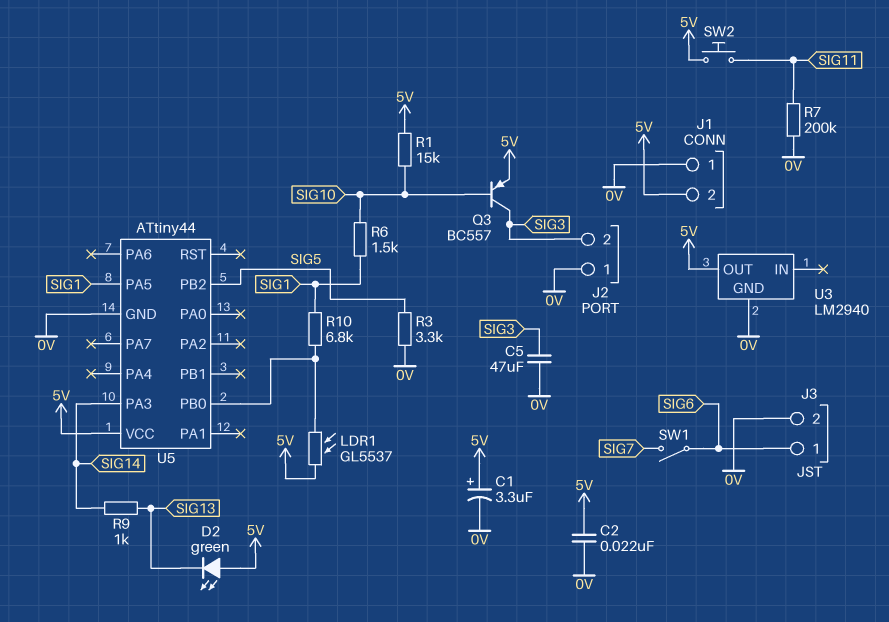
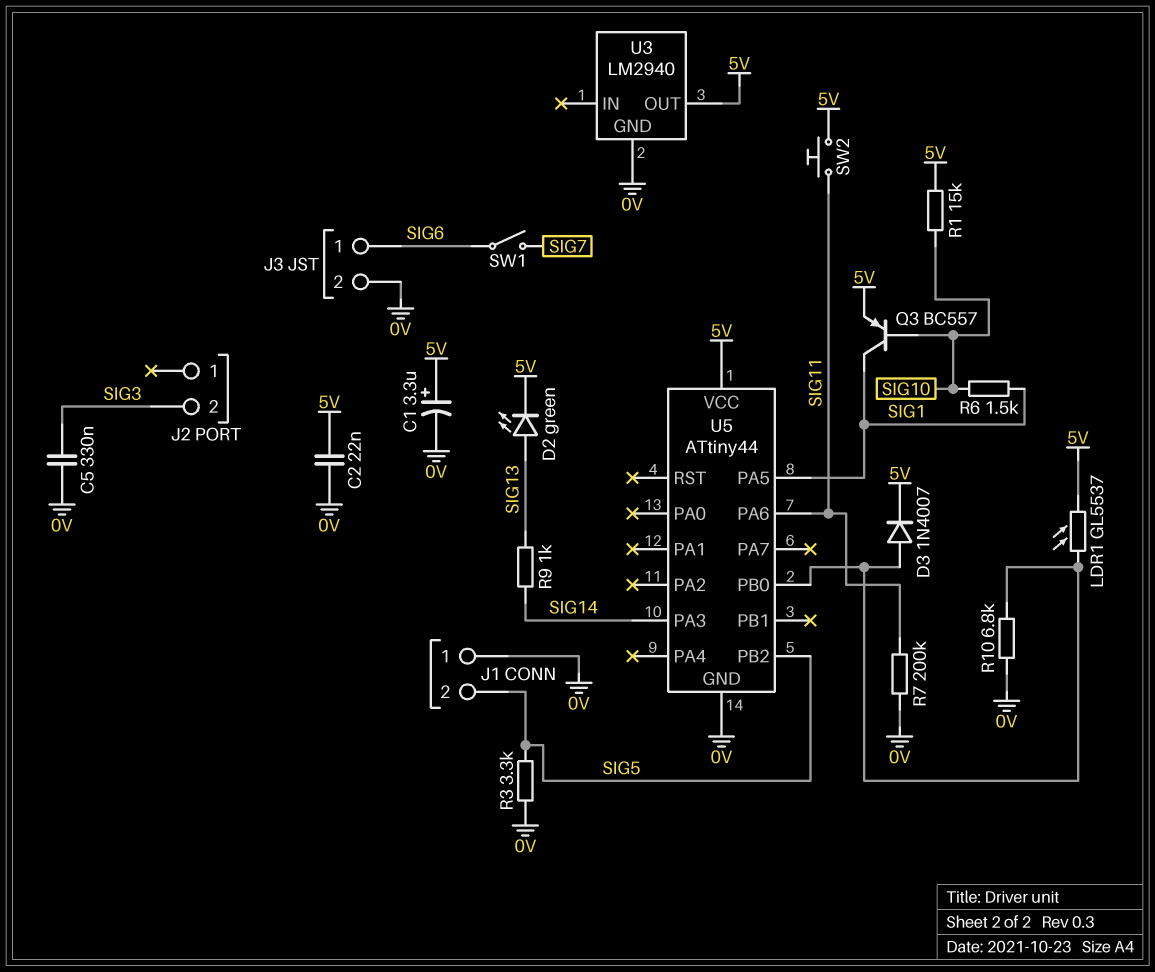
C5: 47uF (0V, SIG3) -> 330nF (0V, SIG3)
D2: LED green (A 5V, K SIG13) -> LED green (A SIG13, K 5V)
D3: none -> diode 1N4007 (A U5/PB0, K 5V)
J1 pin 2: 5V -> SIG5
J2 pin 1: 0V -> none
Q3: PNP BC557 (B SIG10, C SIG3, E 5V) -> PNP BC557 (B SIG10, C SIG1, E 5V)
R10: 6.8k (SIG1, U5/PB0) -> 6.8k (0V, U5/PB0)
U5 pin PA6: none -> SIG11

